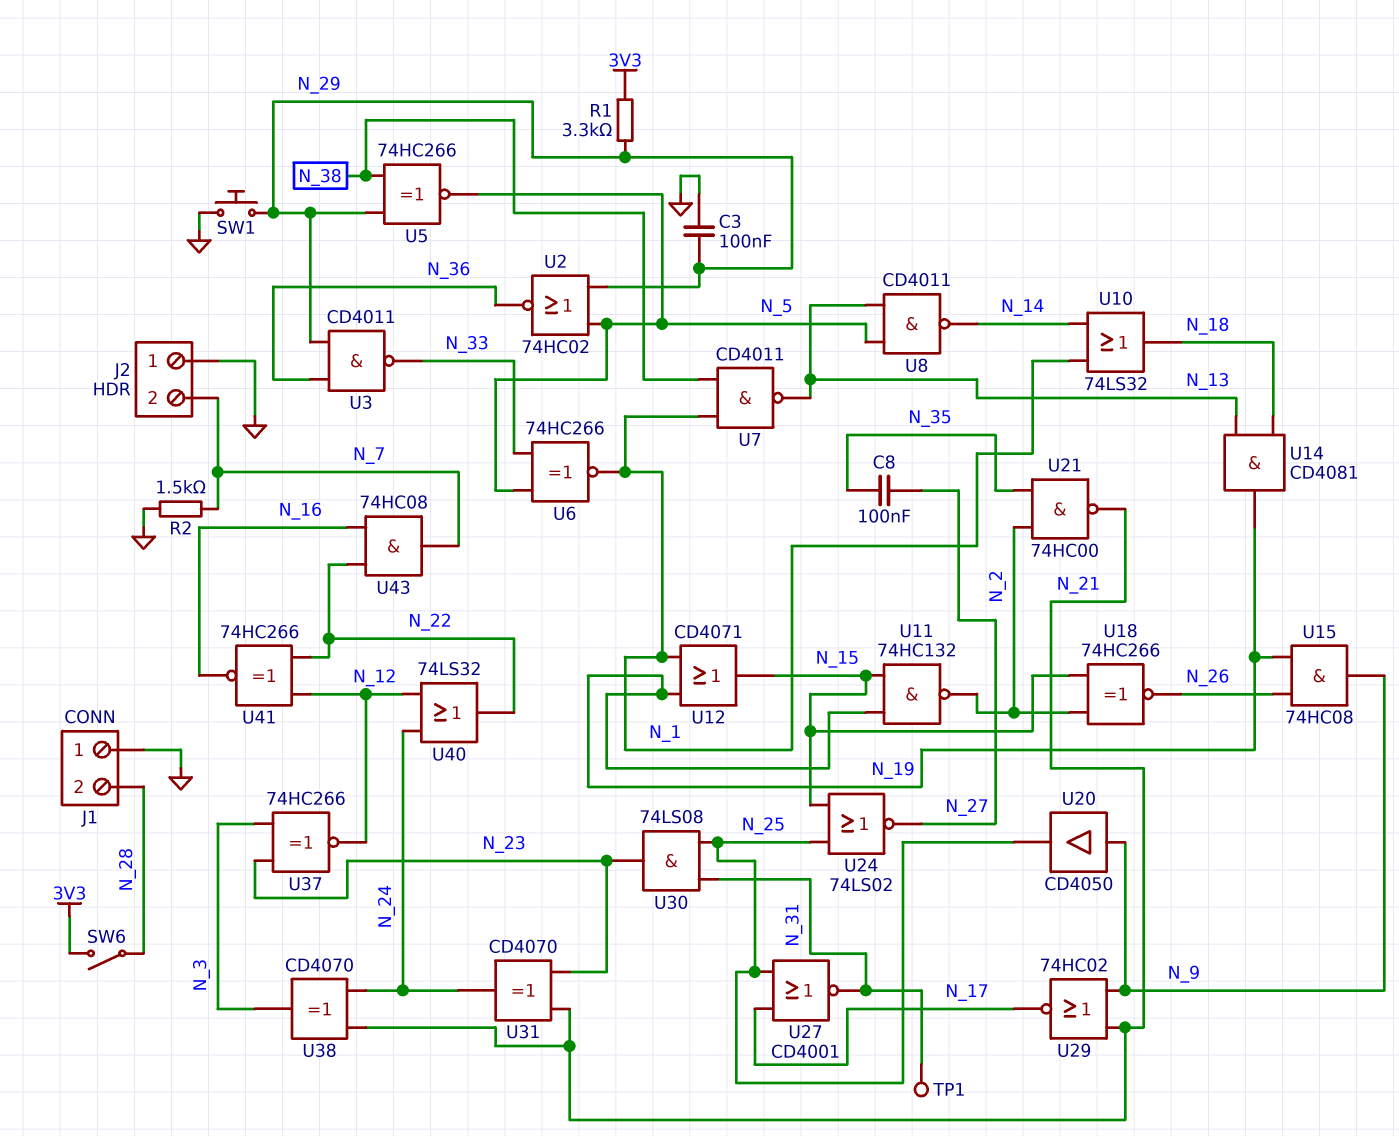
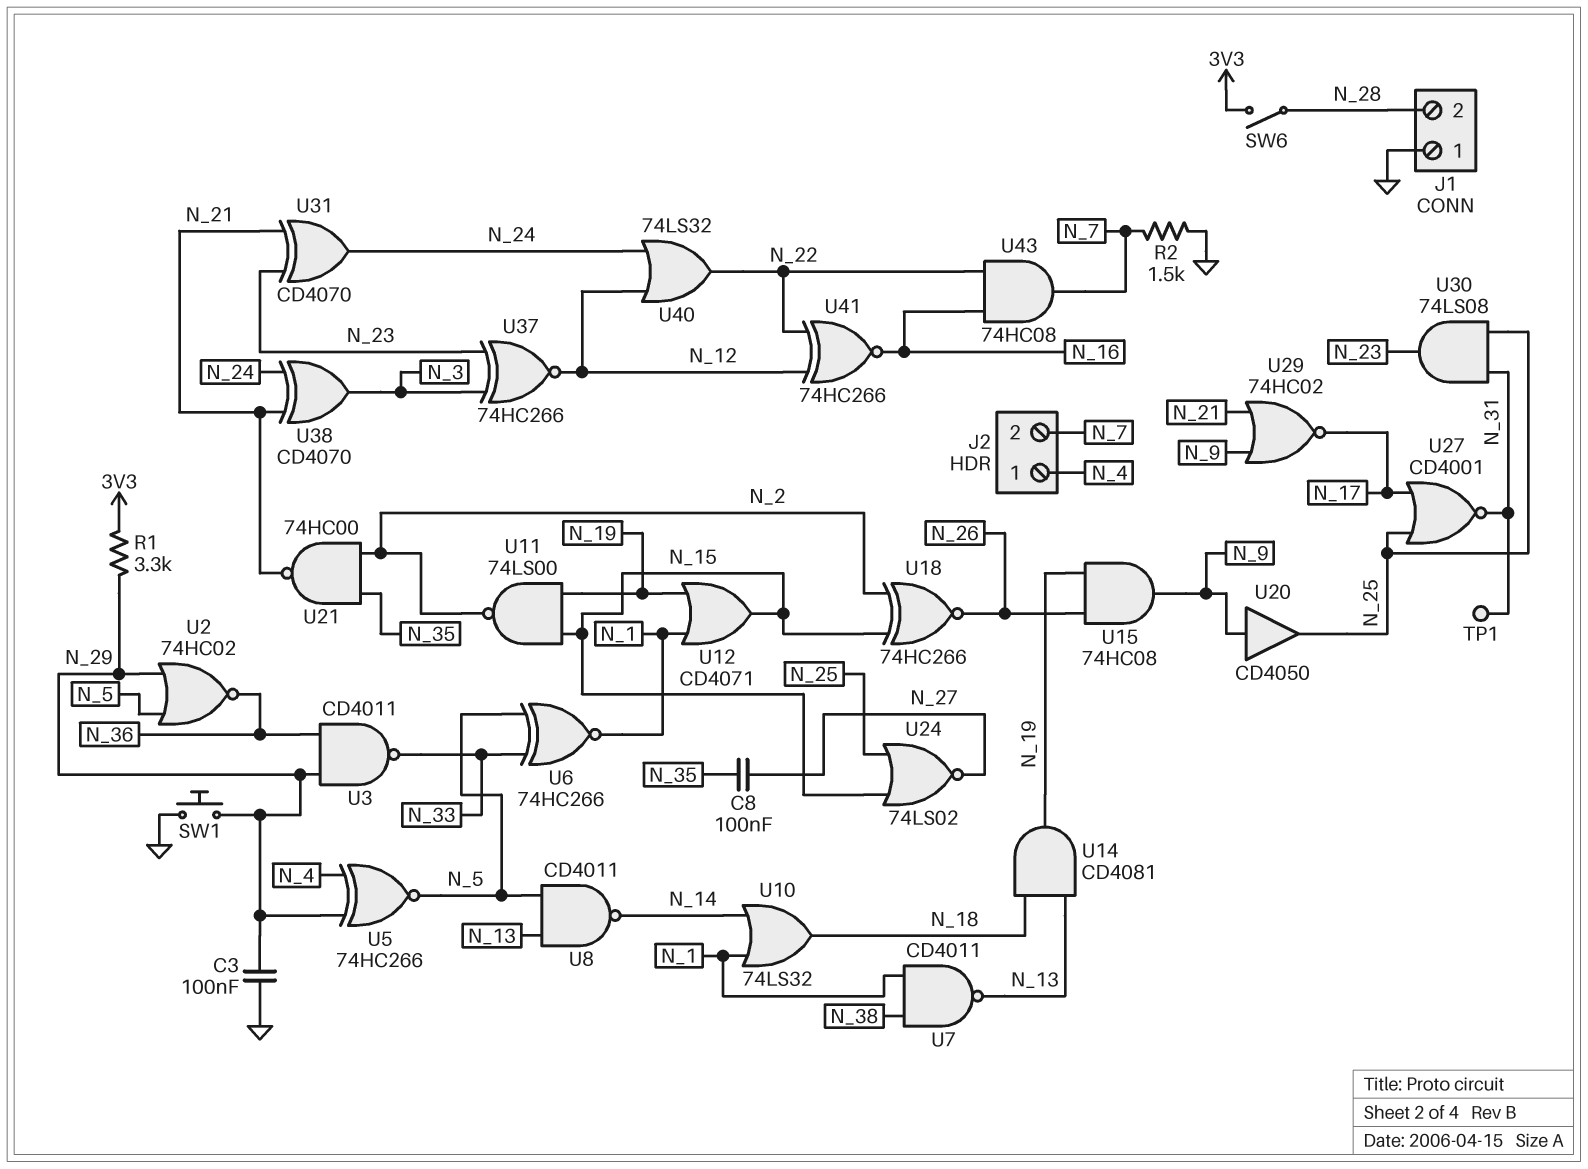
J2 pin 1: GND -> N_4
U5: XNOR 74HC266 (in N_29, in N_38, out N_5) -> XNOR 74HC266 (in N_4, in N_29, out N_5)
U11: NAND 74HC132 (in N_15, in N_19, out N_2) -> NAND 74LS00 (in N_15, in N_19, out N_2)

